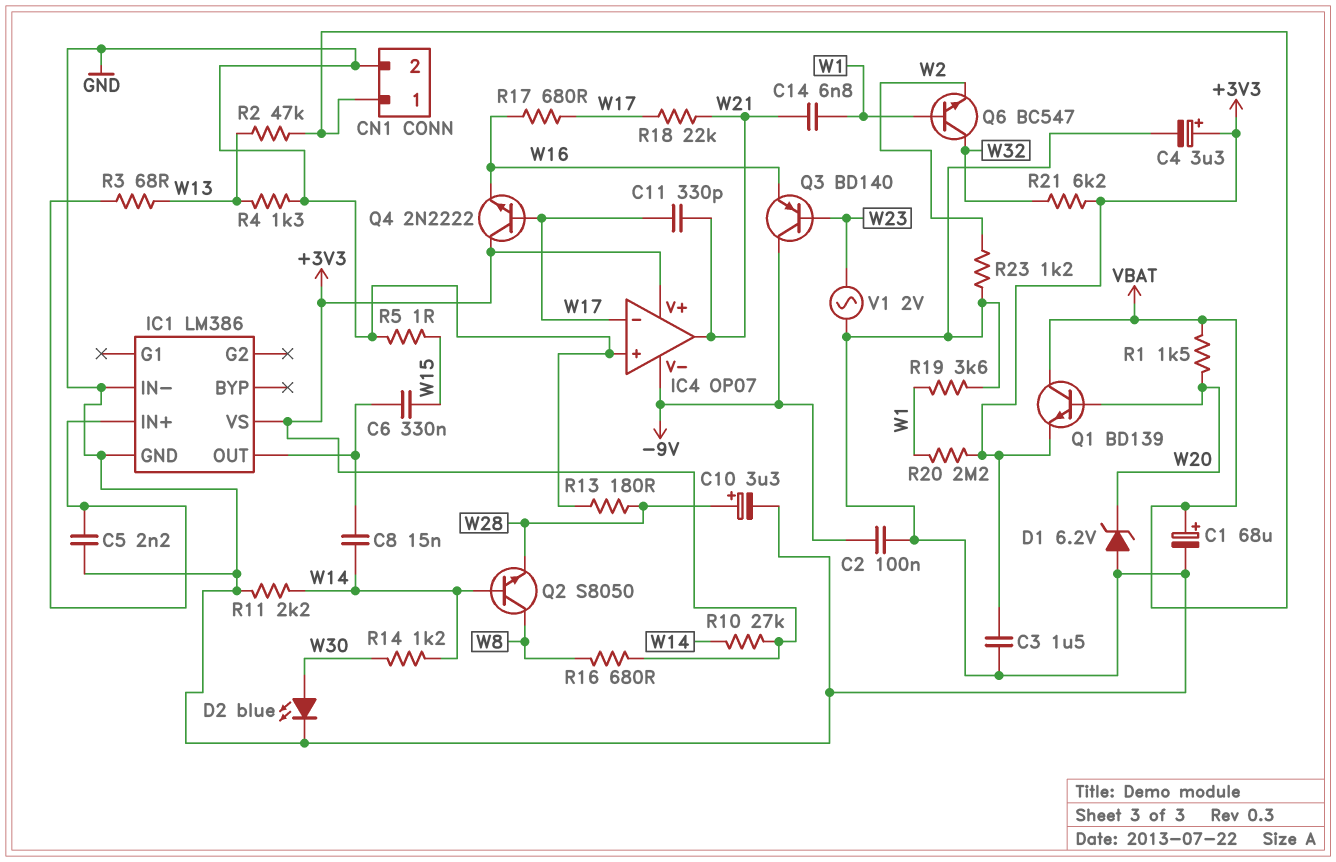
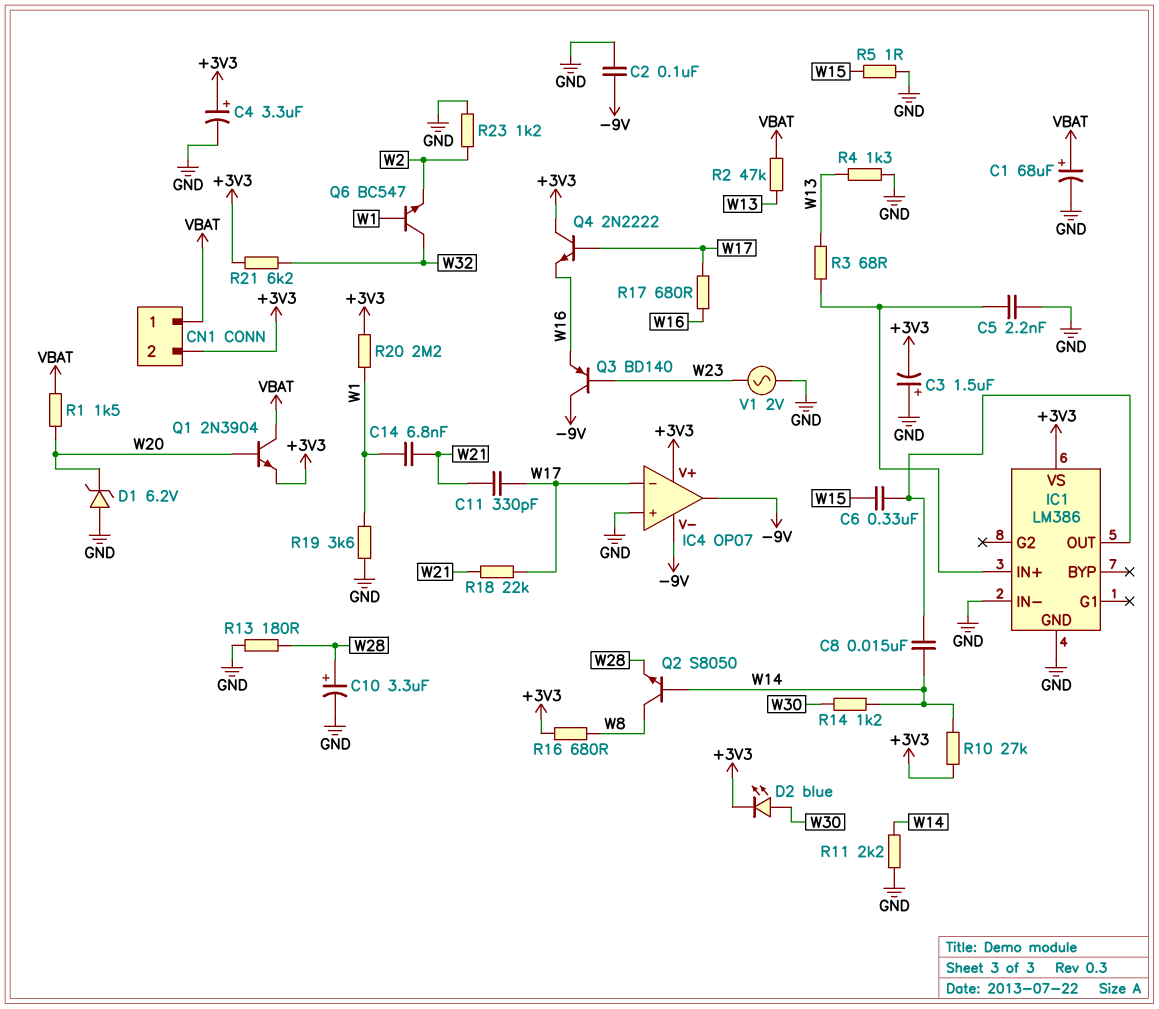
C3: 1.5uF (+3V3, GND) -> 1.5uF (plus GND, minus +3V3)
CN1 pin 2: GND -> +3V3
D2: LED blue (A W30, K GND) -> LED blue (A W30, K +3V3)
IC4 pin out: W21 -> -9V
Q1: NPN BD139 (B W20, C VBAT, E +3V3) -> NPN 2N3904 (B W20, C VBAT, E +3V3)

